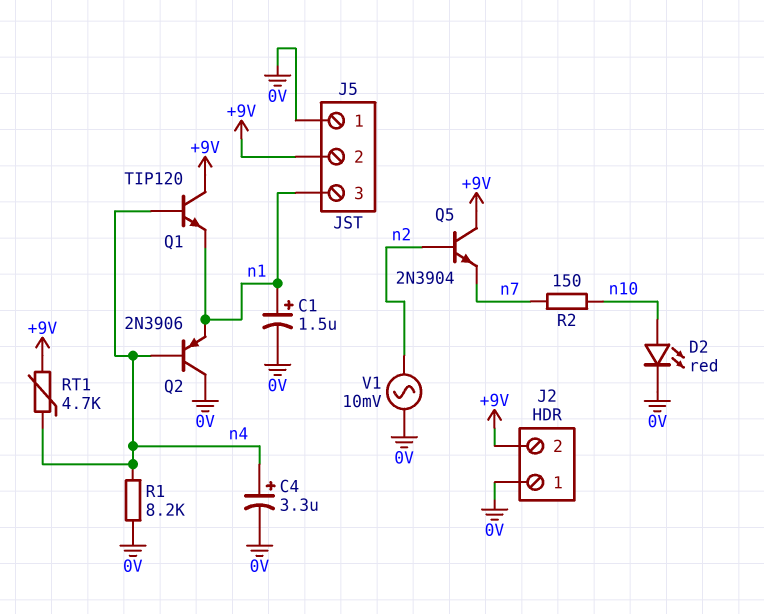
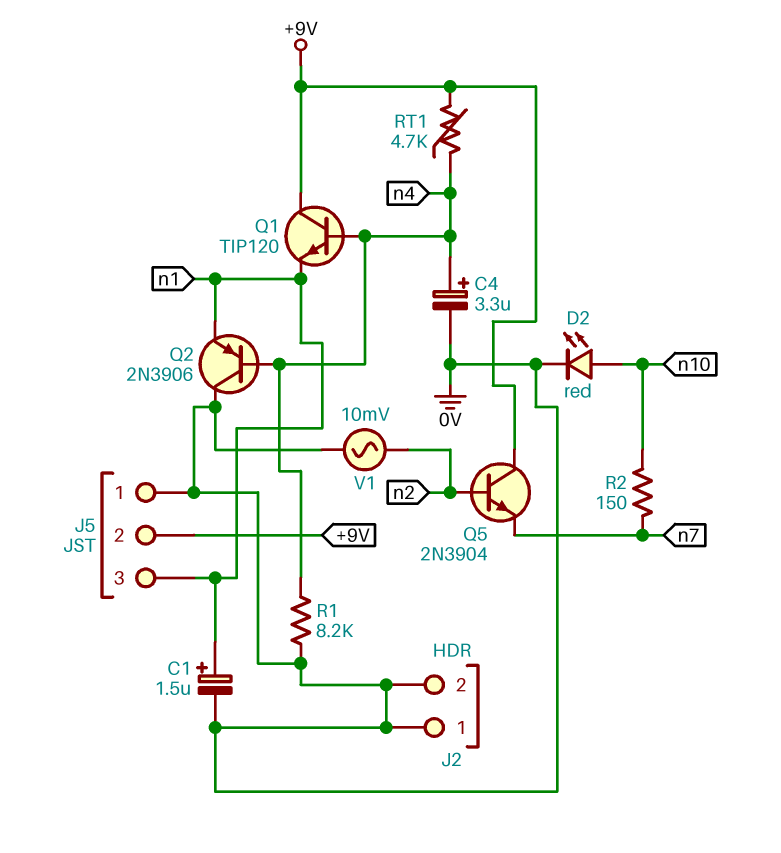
J2 pin 2: +9V -> 0V

